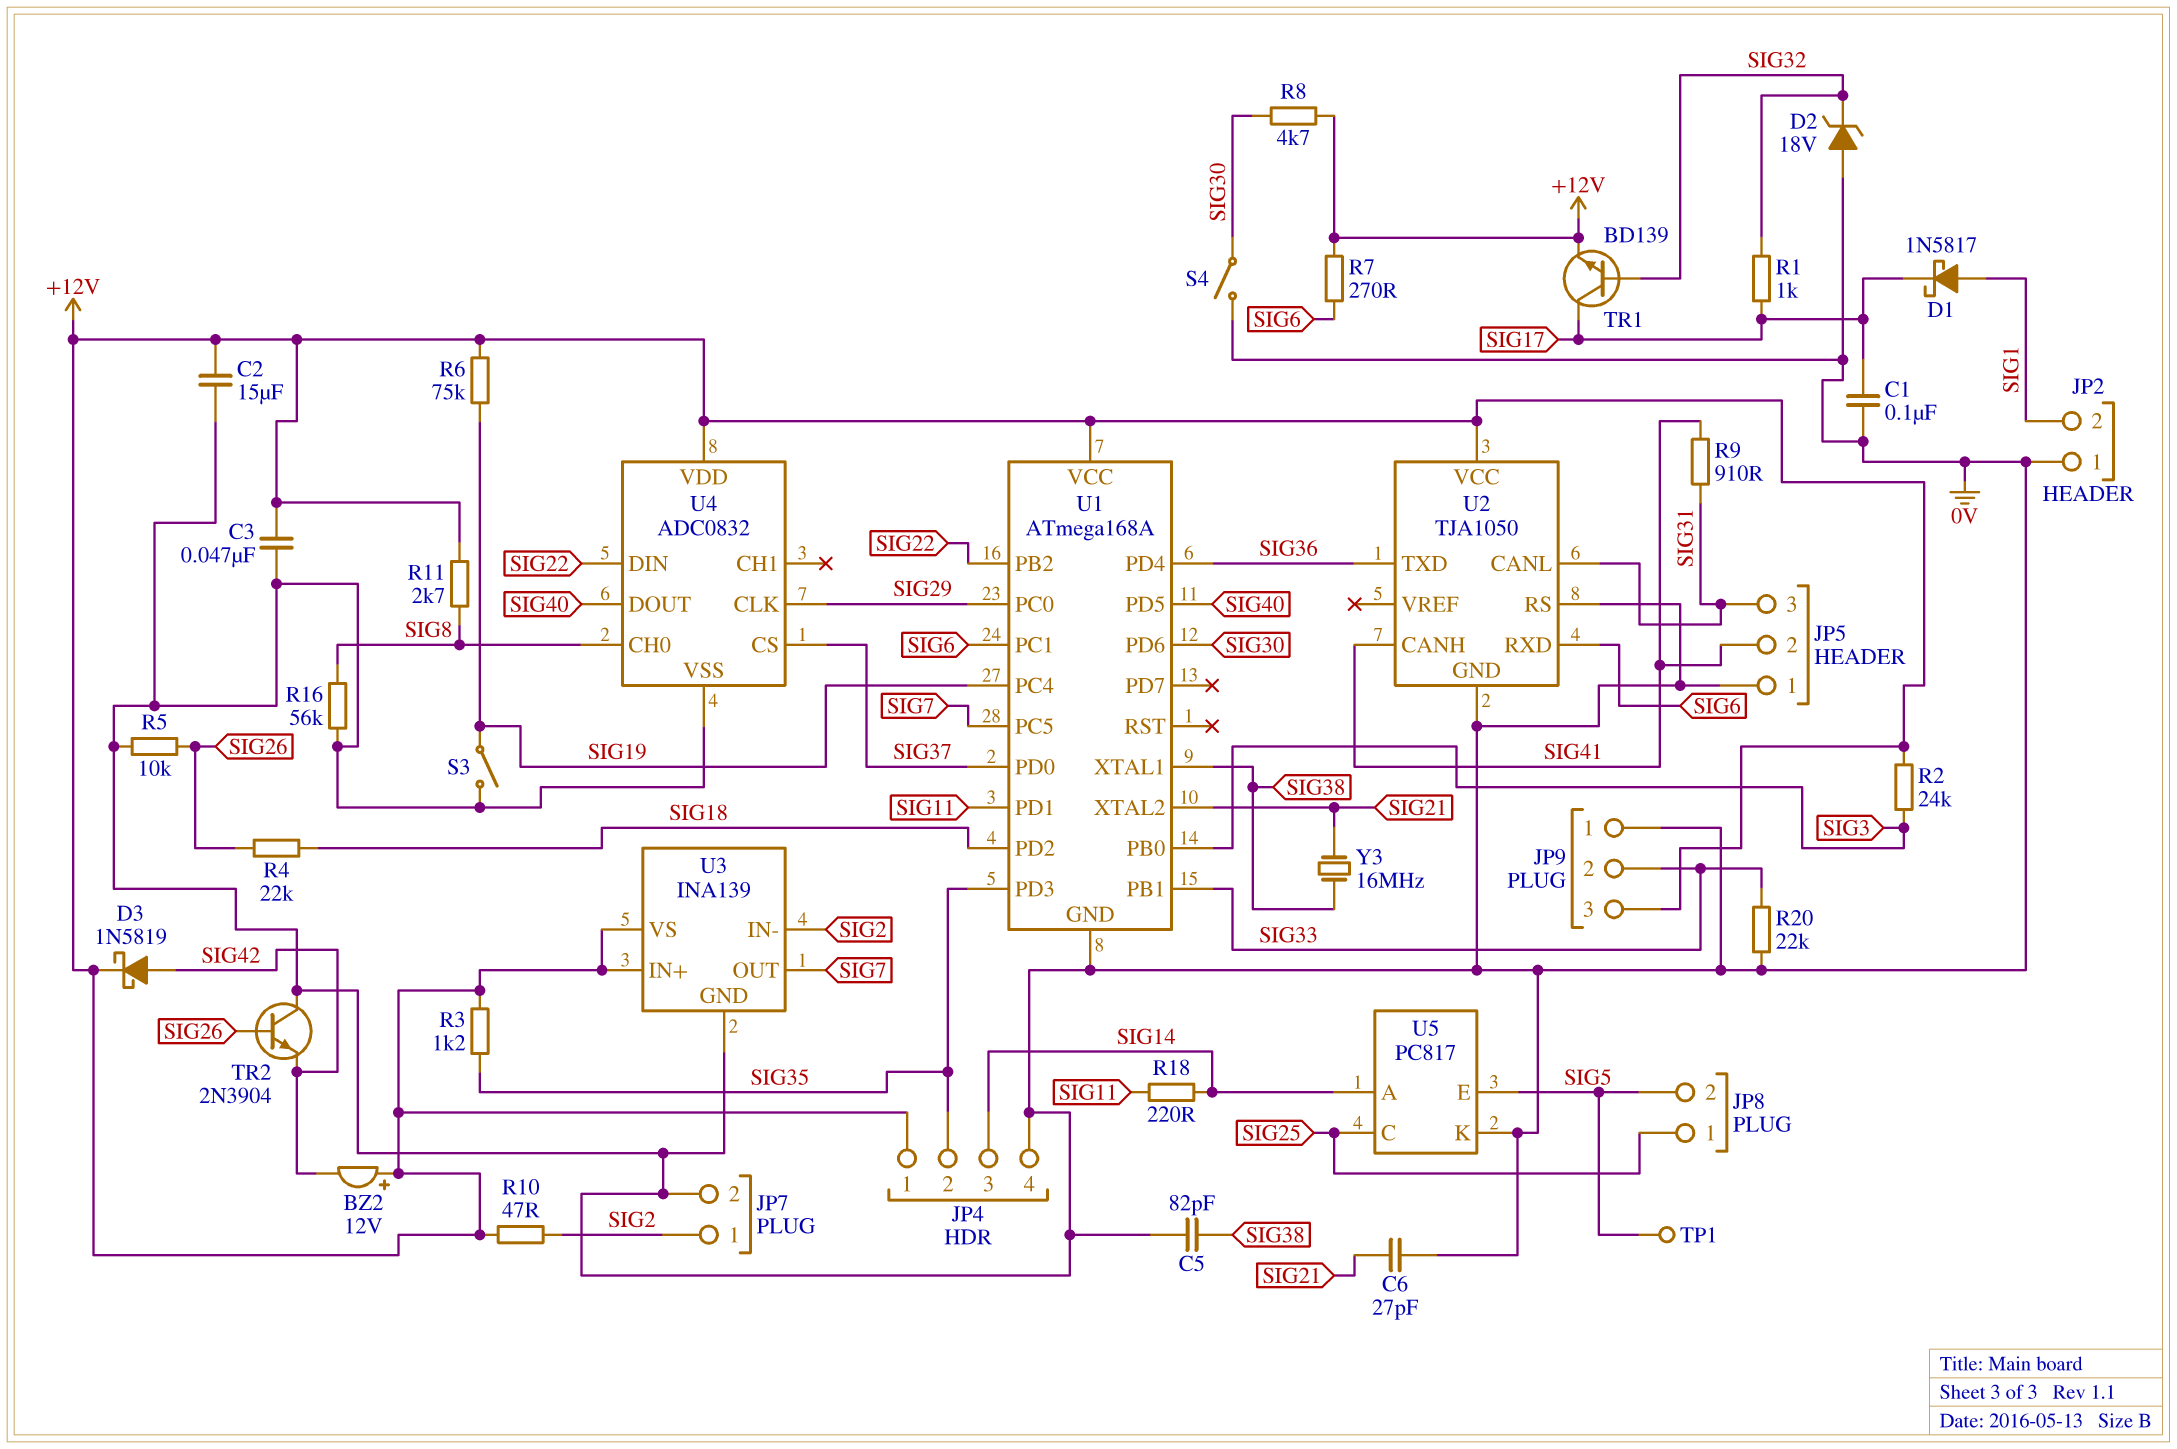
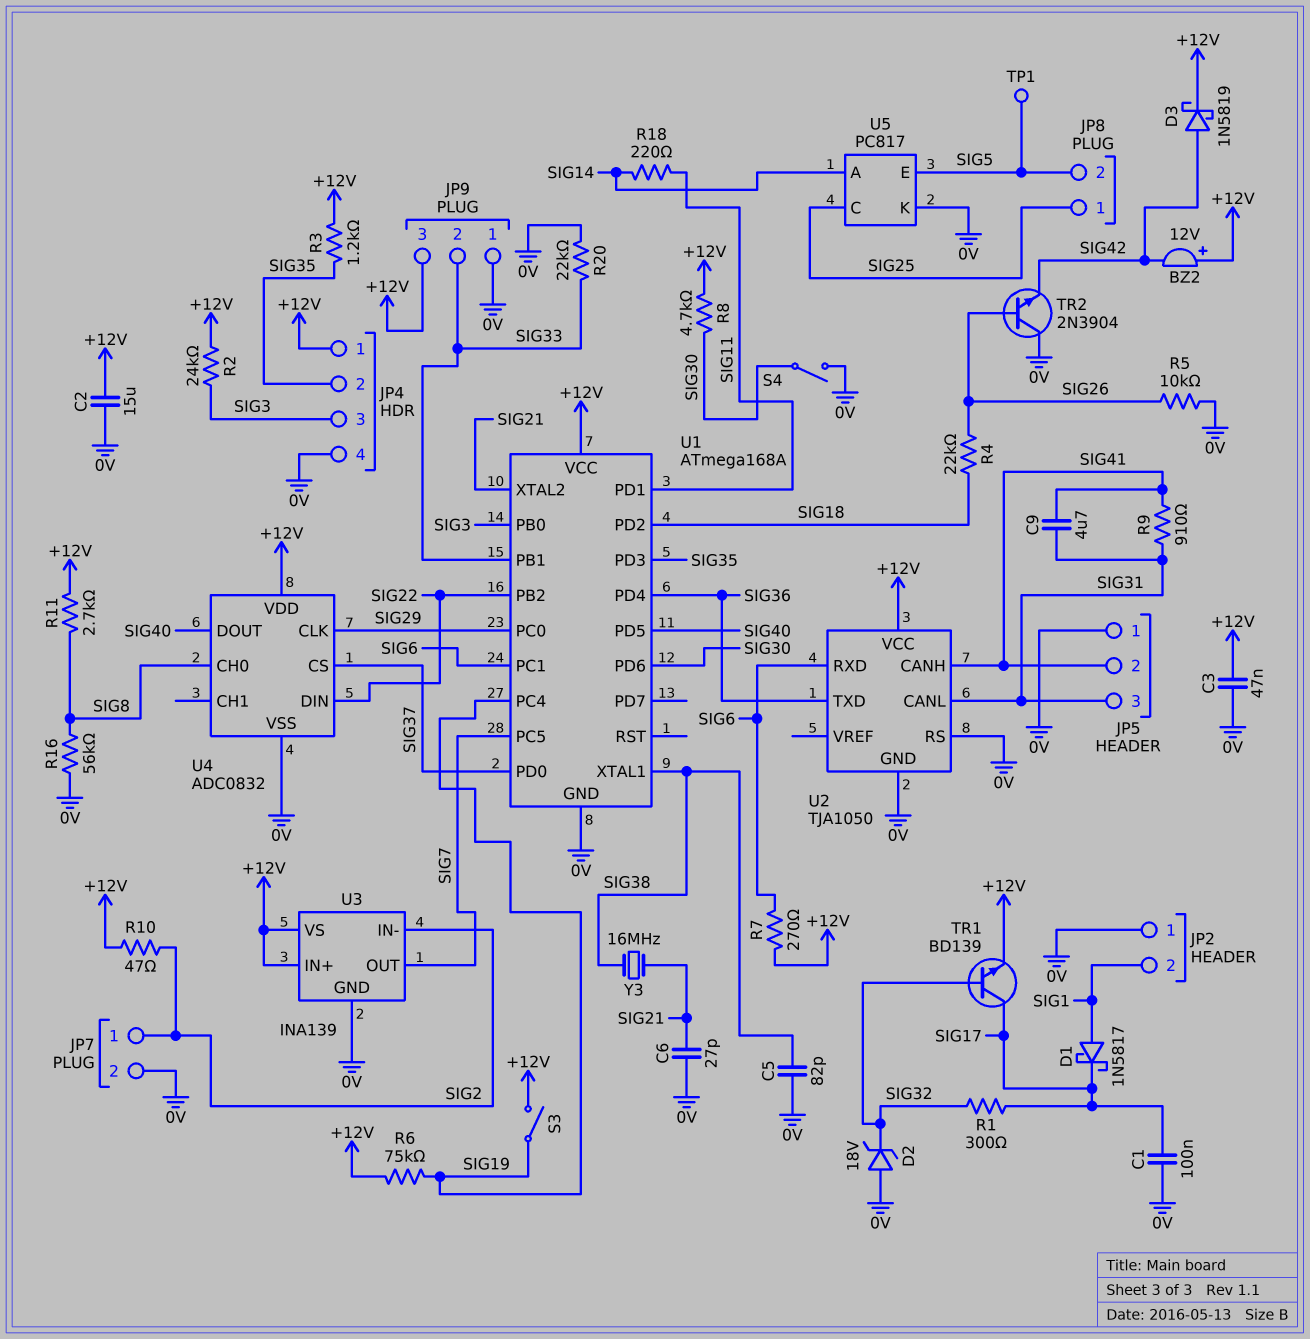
C9: none -> 4.7uF (SIG31, SIG41)
JP4 pin 3: SIG14 -> SIG3
R1: 1k (SIG17, SIG32) -> 300 (SIG17, SIG32)
S3: switch (0V, SIG19) -> switch (+12V, SIG19)

